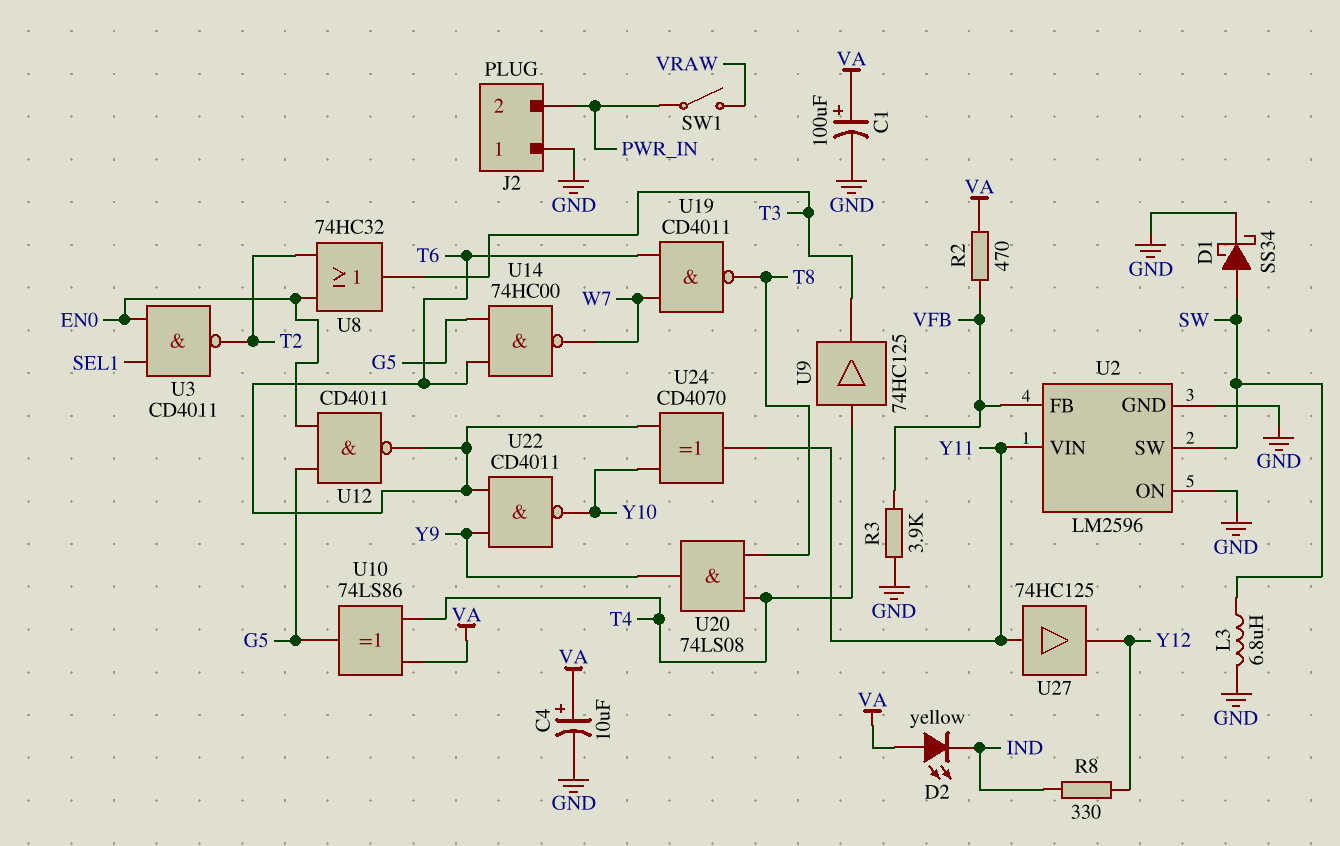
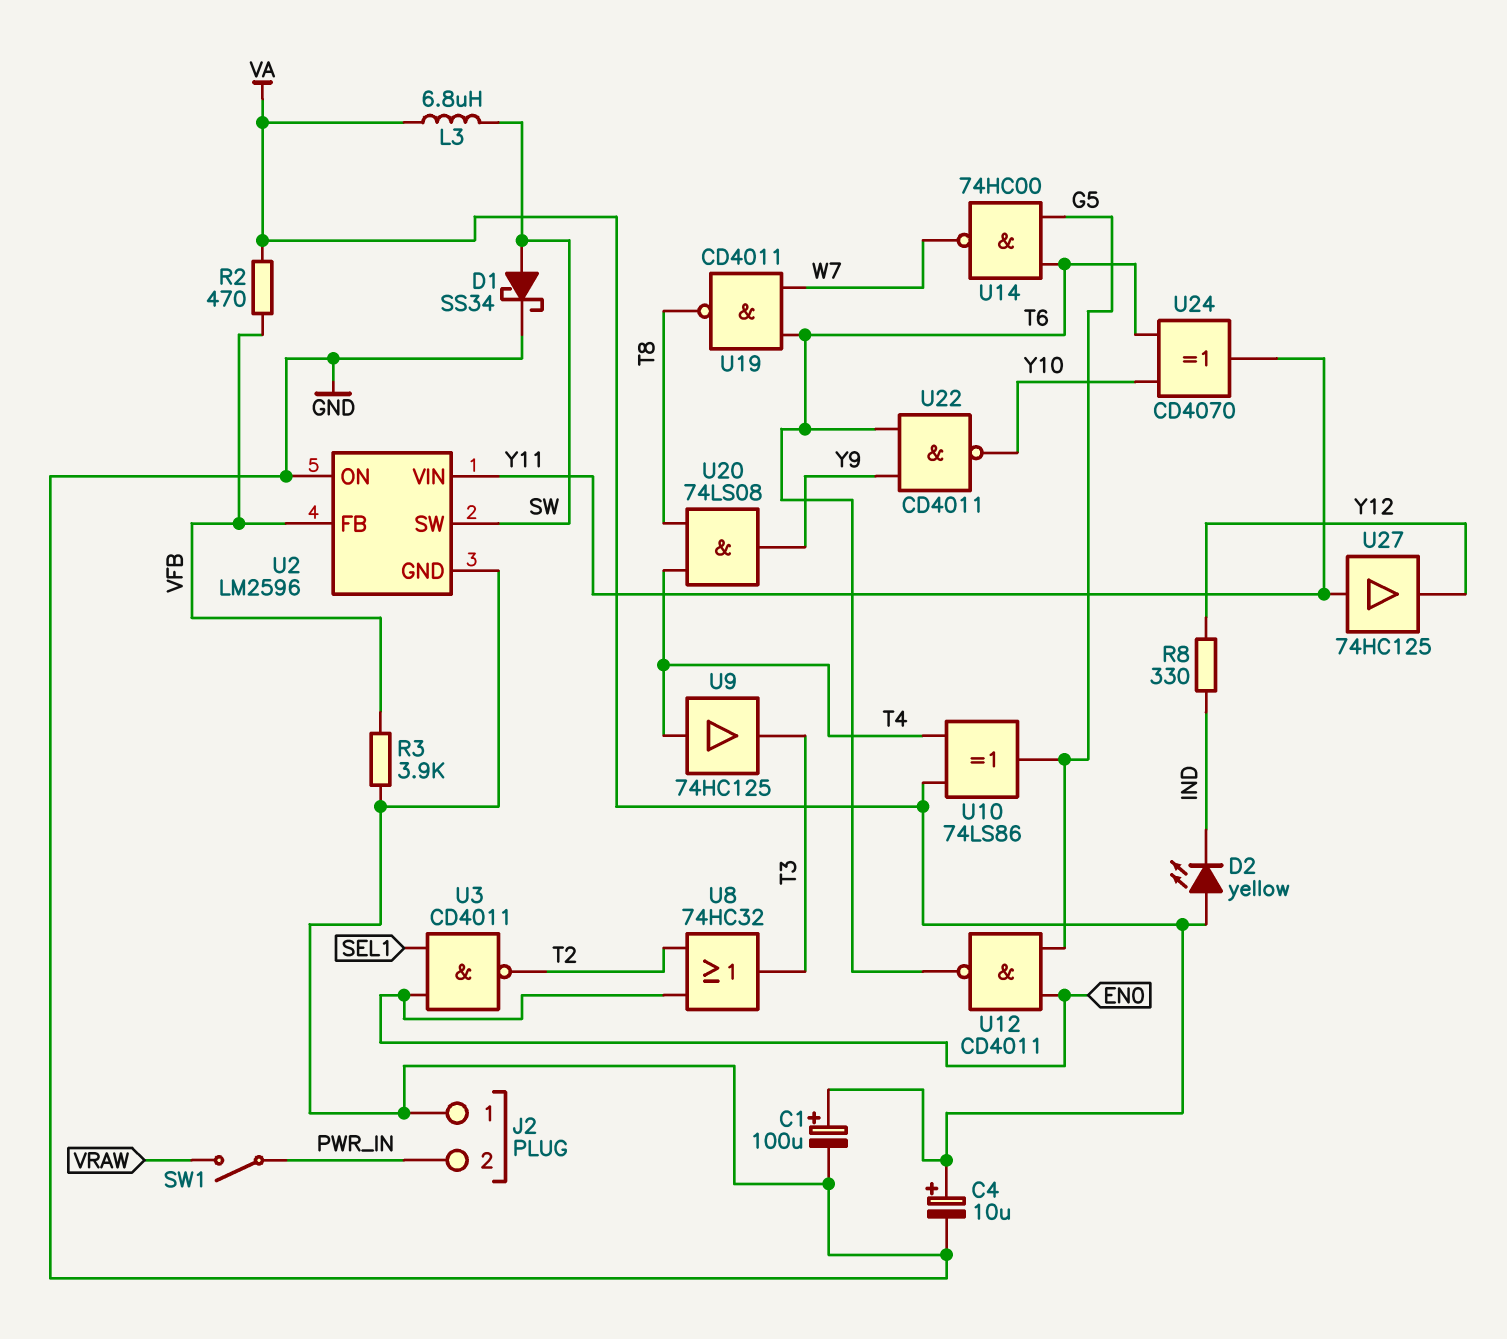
L3: 6.8uH (GND, SW) -> 6.8uH (SW, VA)

